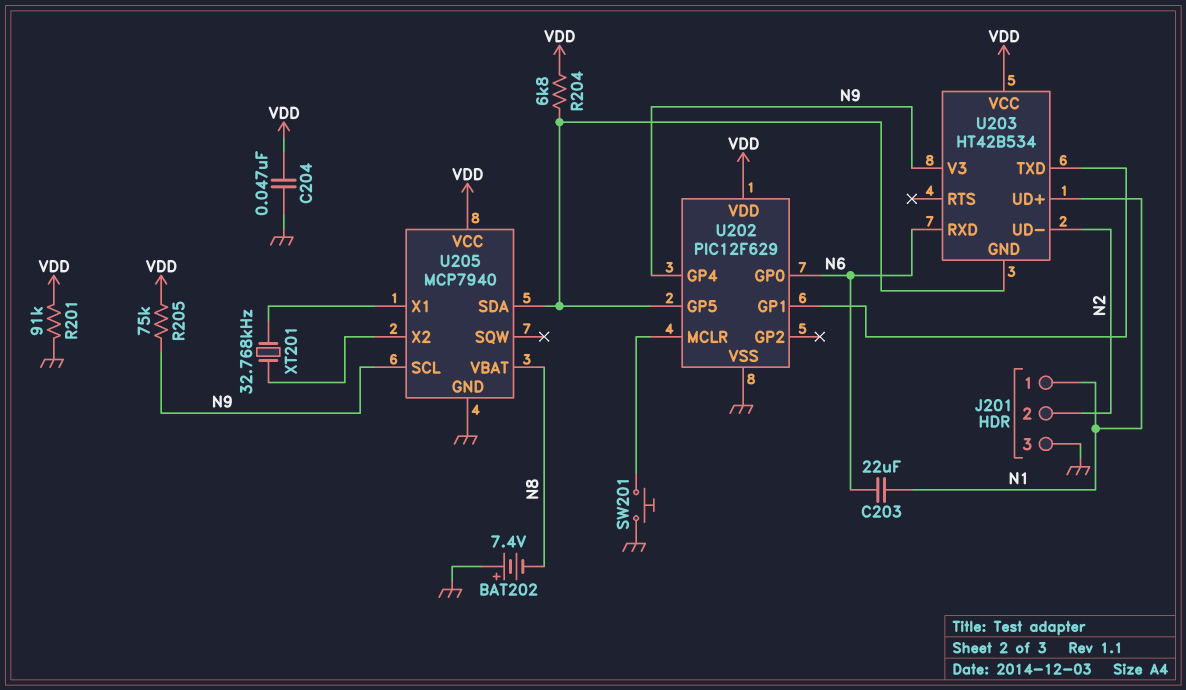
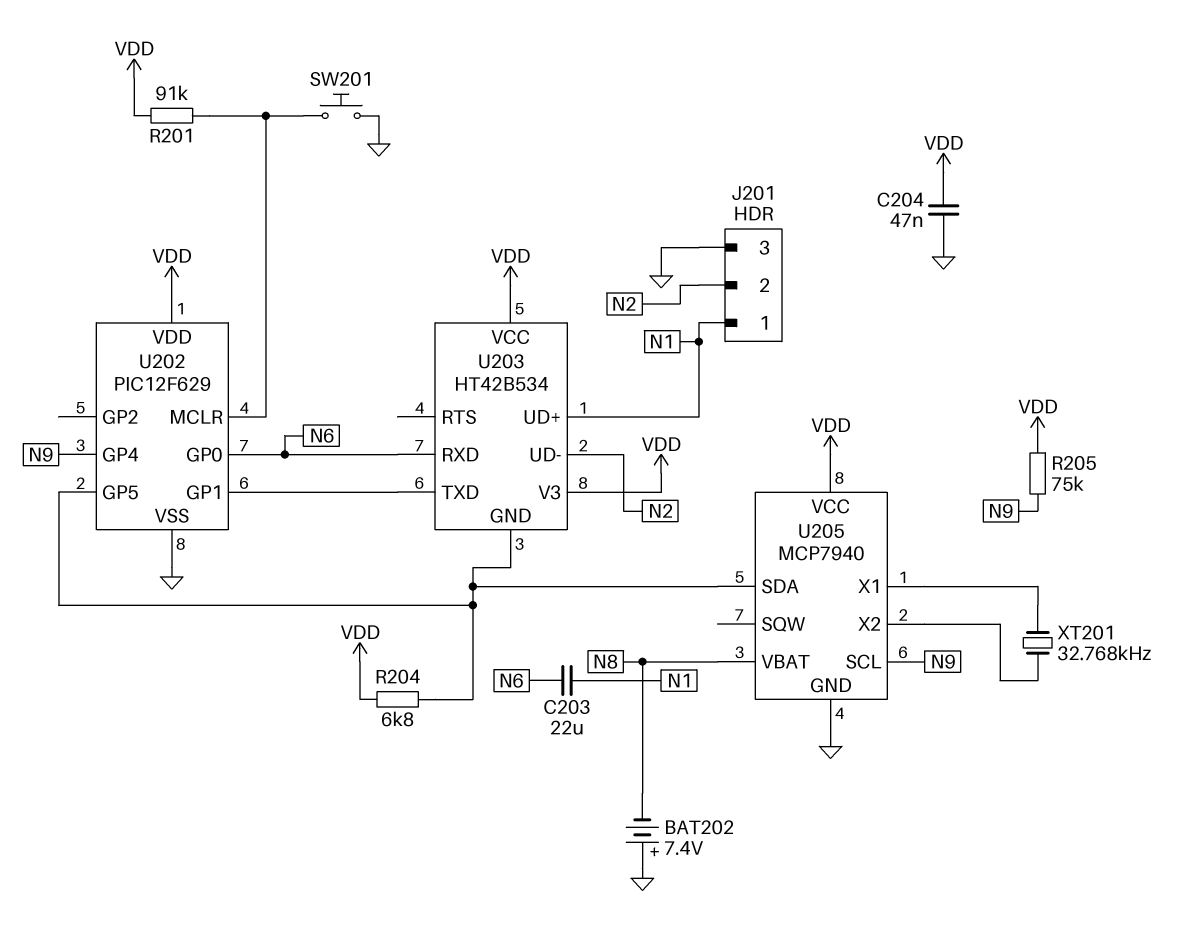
R201: 91k (GND, VDD) -> 91k (U202/MCLR, VDD)
U203 pin V3: N9 -> VDD

